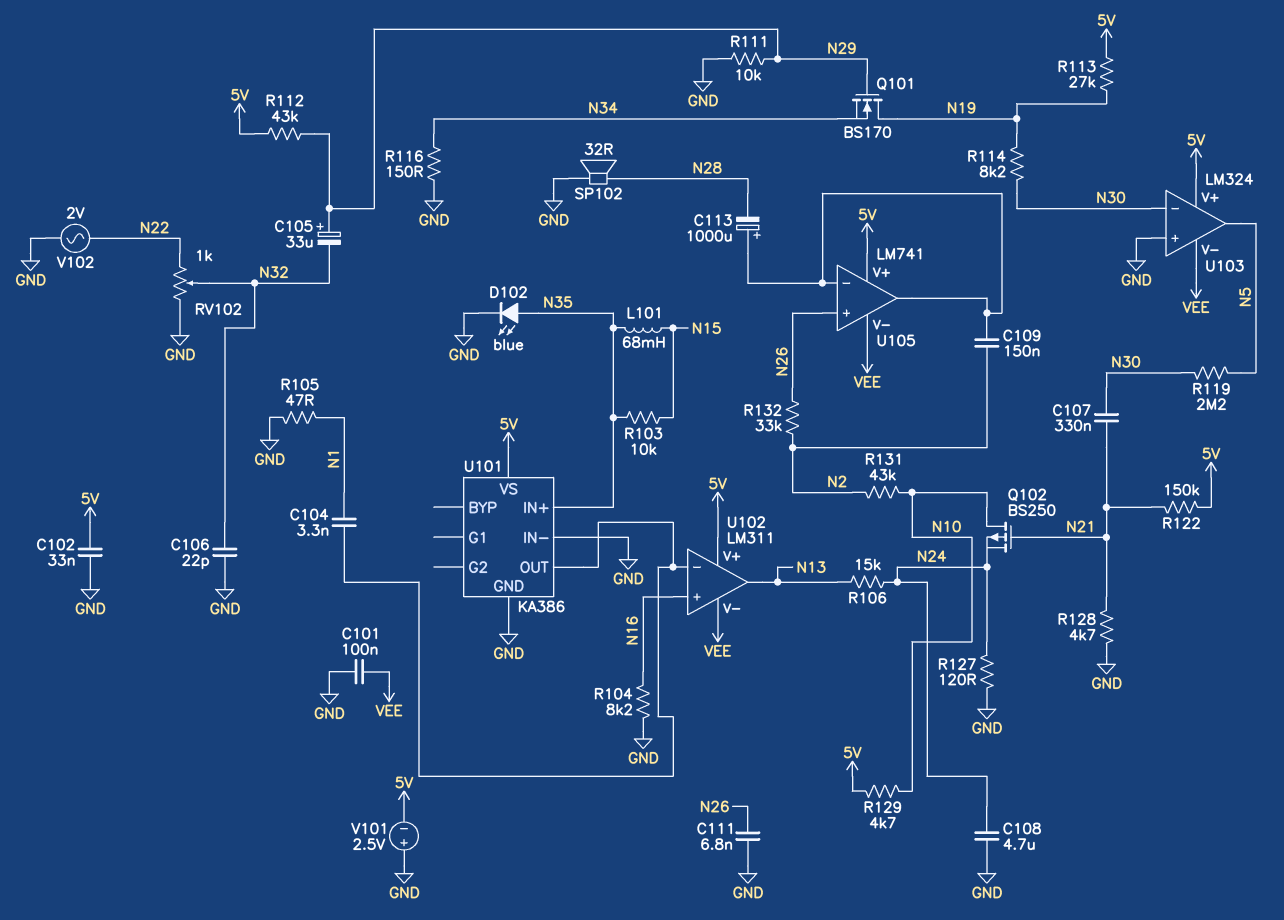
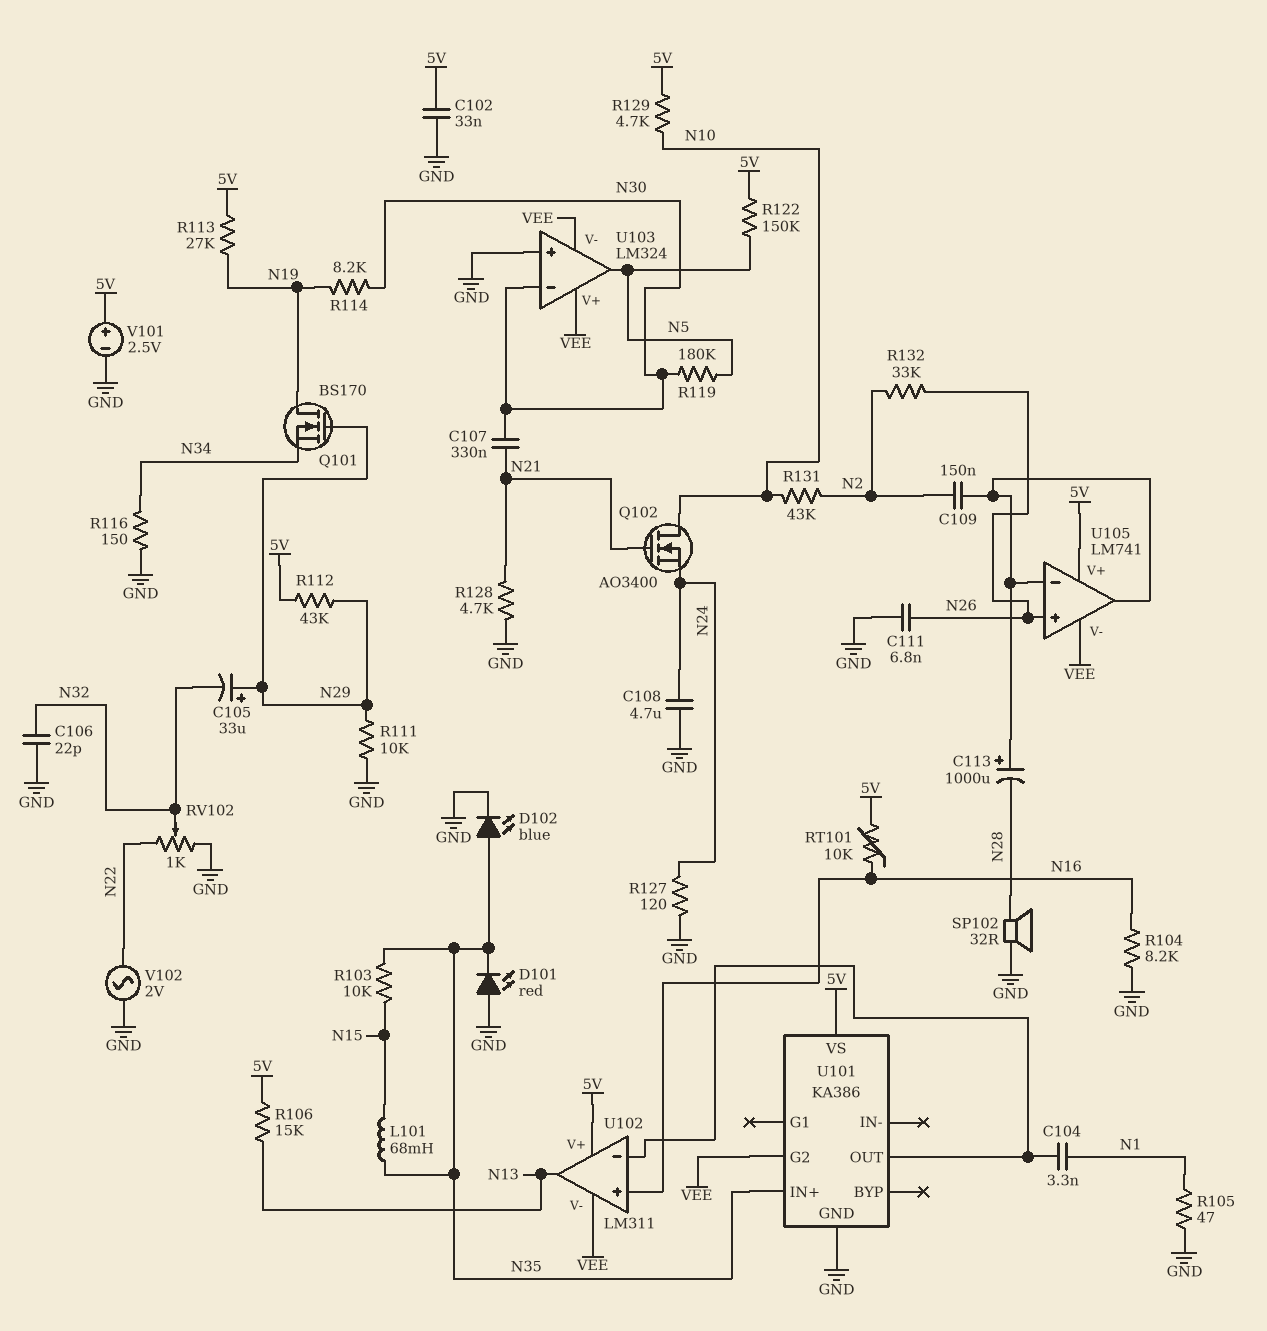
C101: 100nF (GND, VEE) -> none
D101: none -> LED red (A GND, K N35)
Q102: PMOS BS250 (G N21, D N10, S N24) -> NMOS AO3400 (G N21, D N10, S N24)
R106: 15k (N13, N24) -> 15k (5V, N13)
R119: 2.2M (N5, N30) -> 180k (N5, N30)
R122: 150k (5V, N21) -> 150k (5V, N5)
RT101: none -> 10k (5V, N16)
U101 pin G2: none -> VEE
U101 pin IN-: GND -> none
U103 pin V+: 5V -> VEE
V101: 2.5V (plus GND, minus 5V) -> 2.5V (plus 5V, minus GND)

